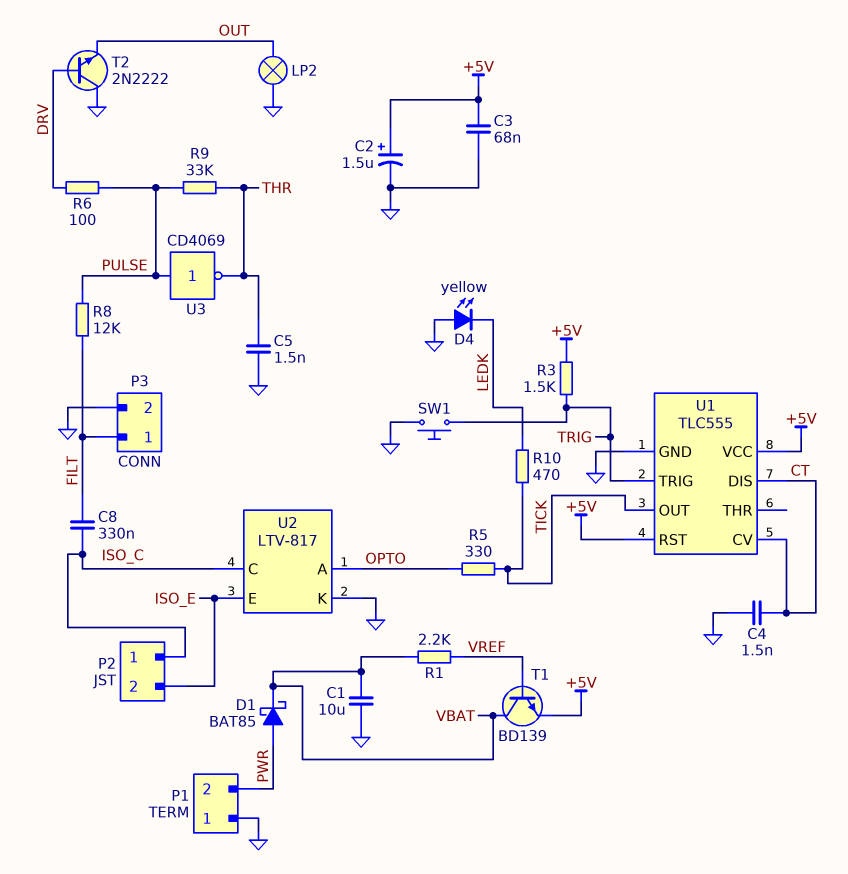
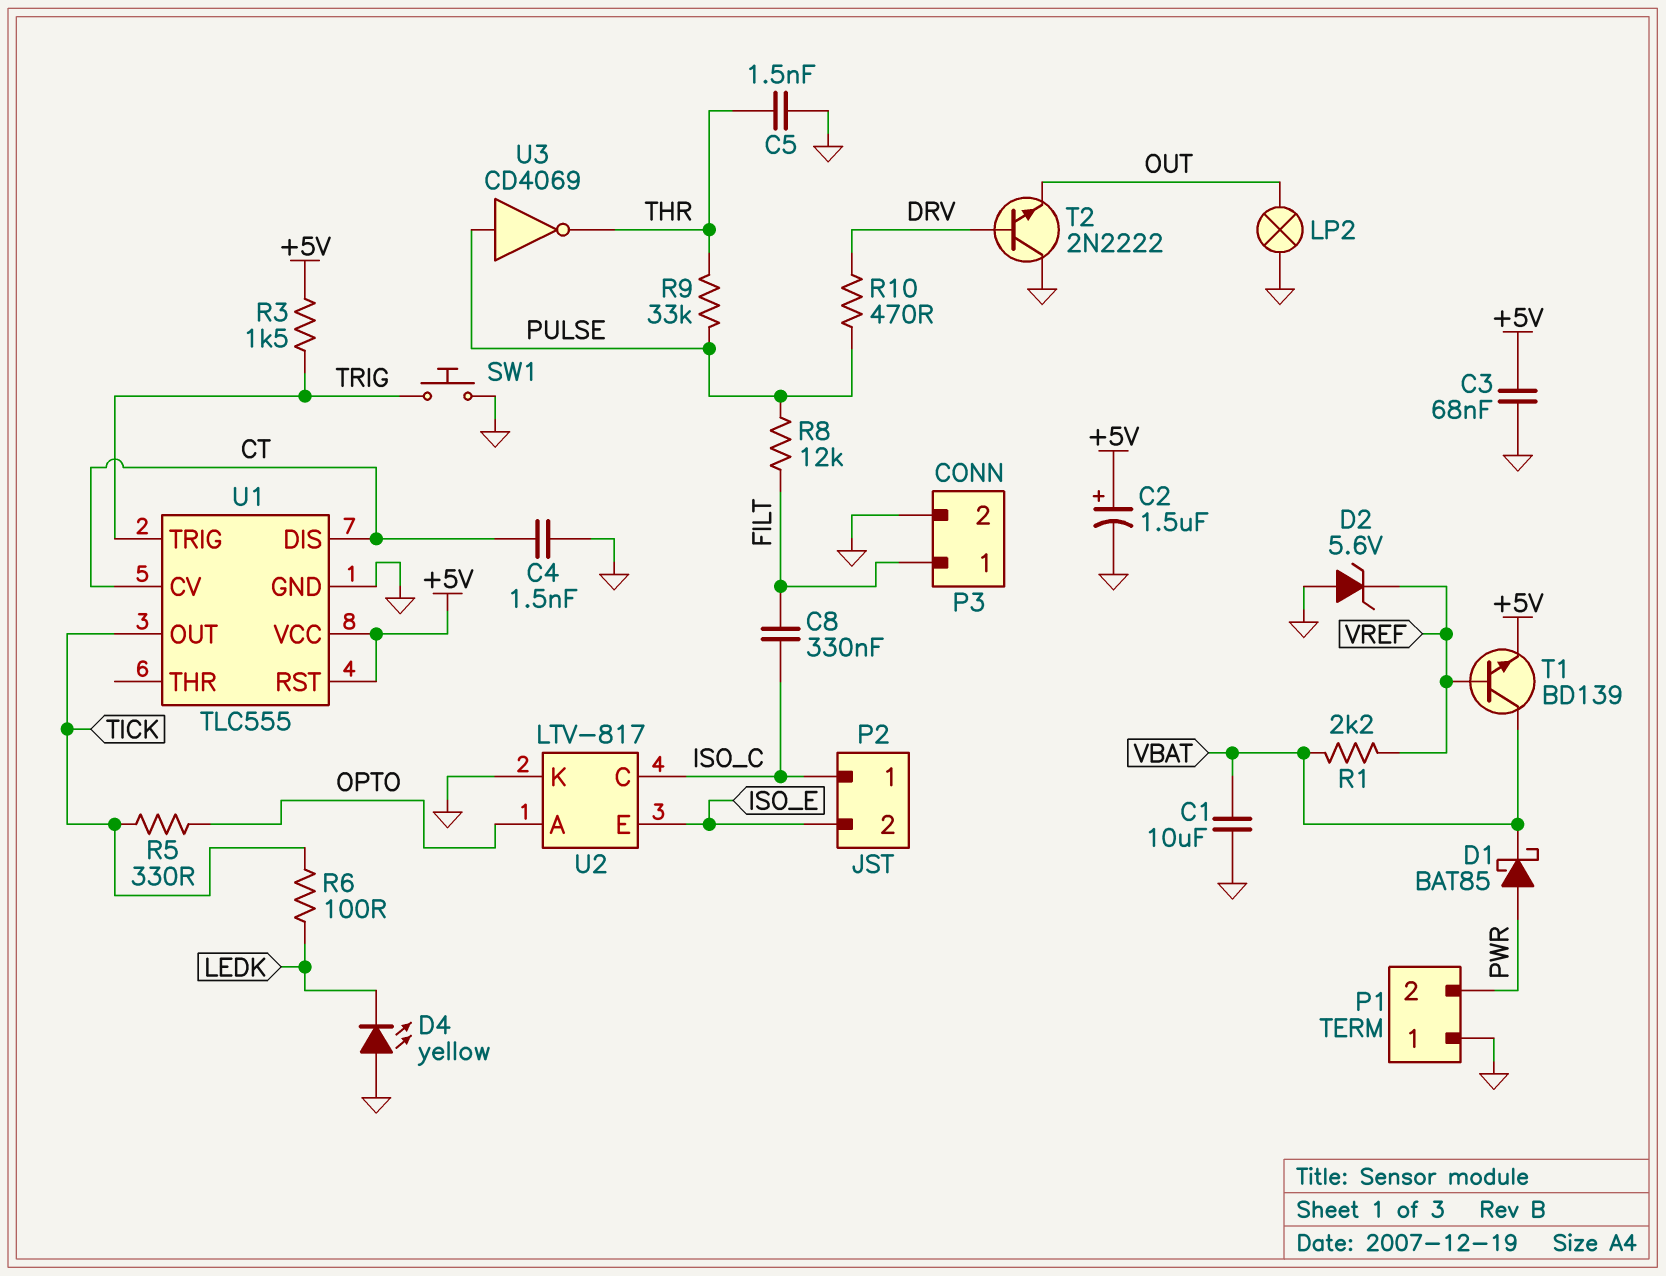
D2: none -> zener 5.6V (A GND, K VREF)
R6: 100 (DRV, PULSE) -> 100 (LEDK, TICK)
R10: 470 (LEDK, TICK) -> 470 (DRV, PULSE)

